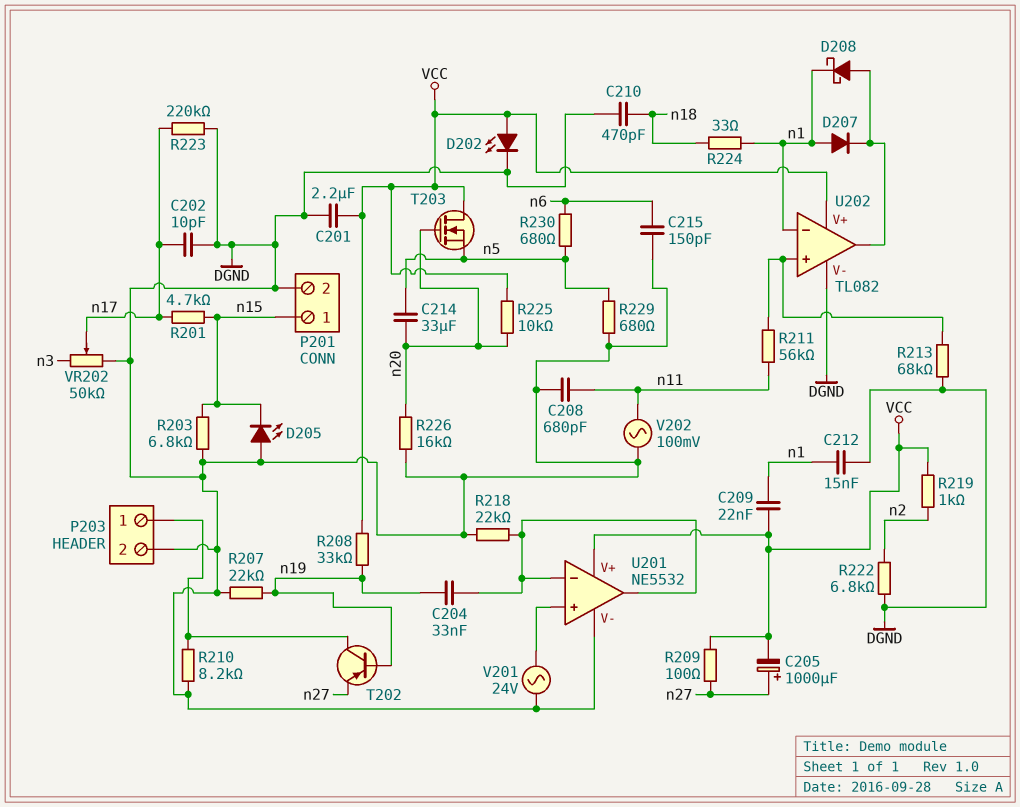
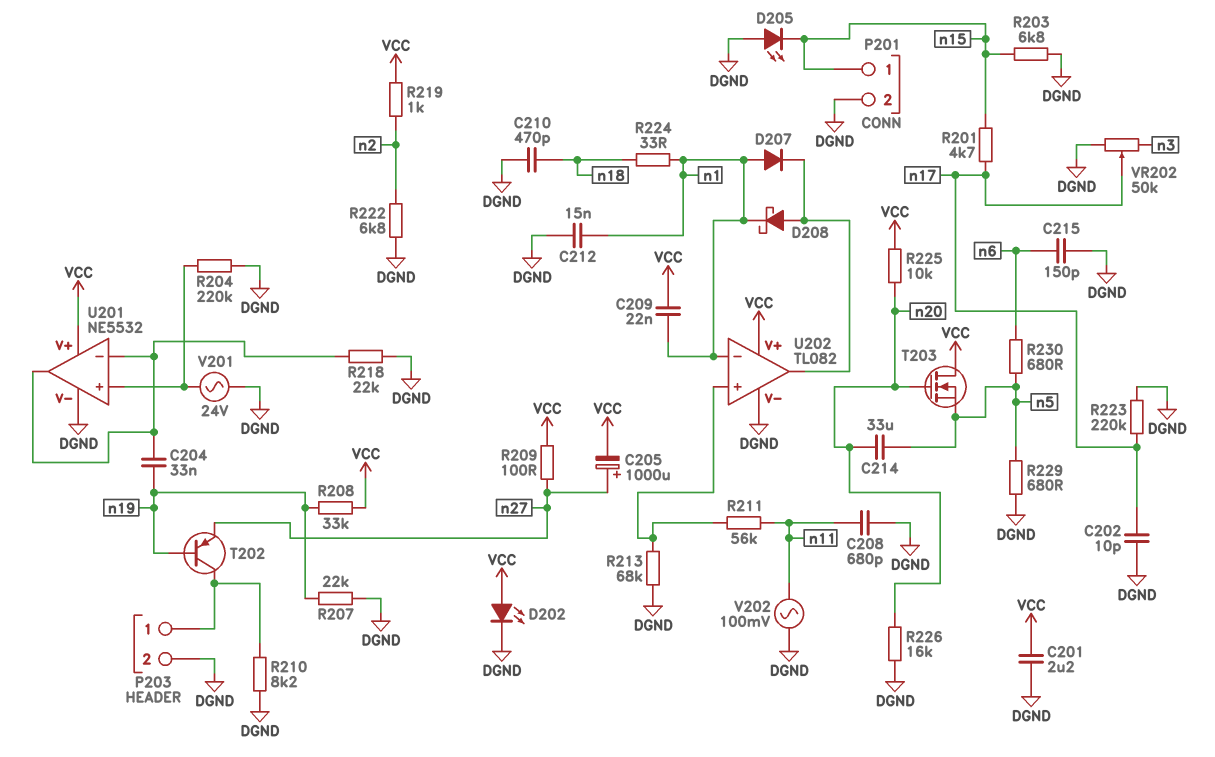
R204: none -> 220k (DGND, U201/in+)

